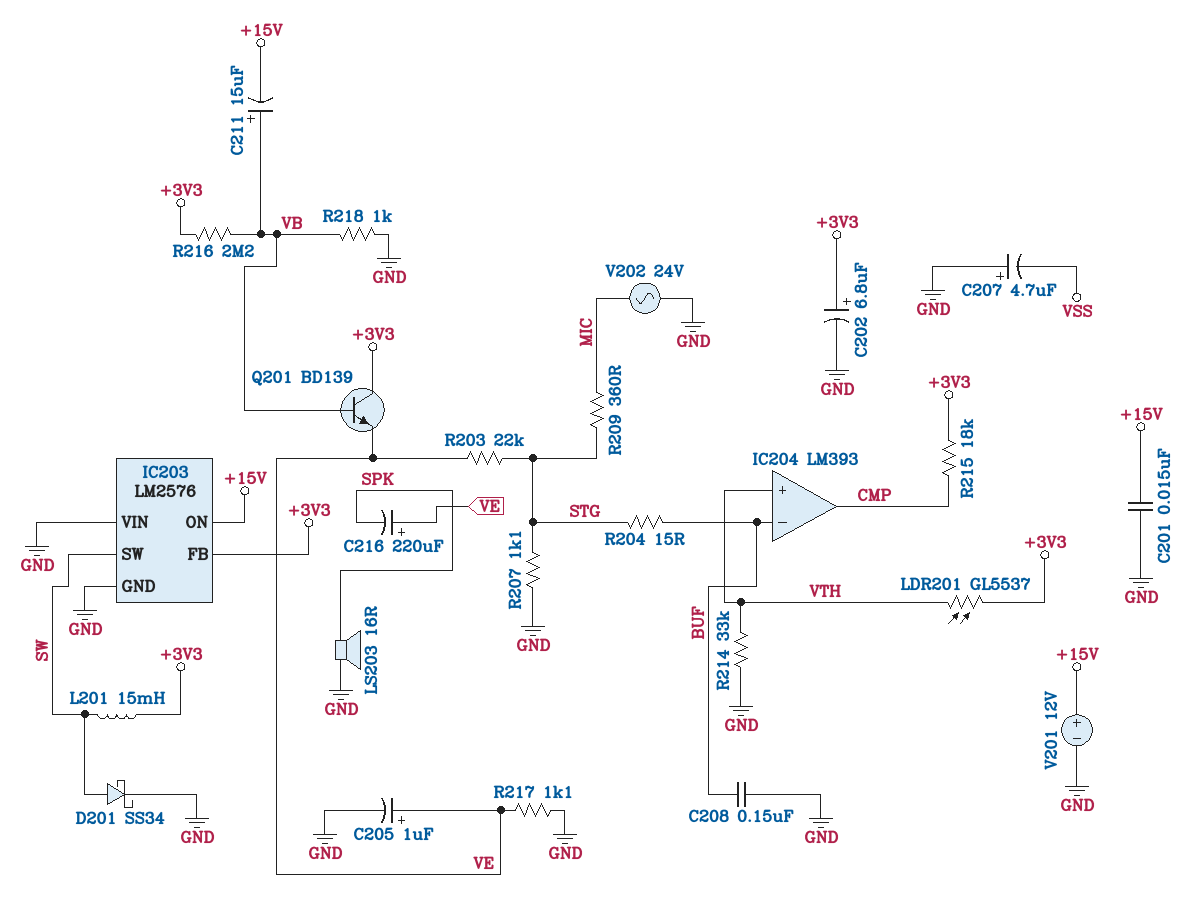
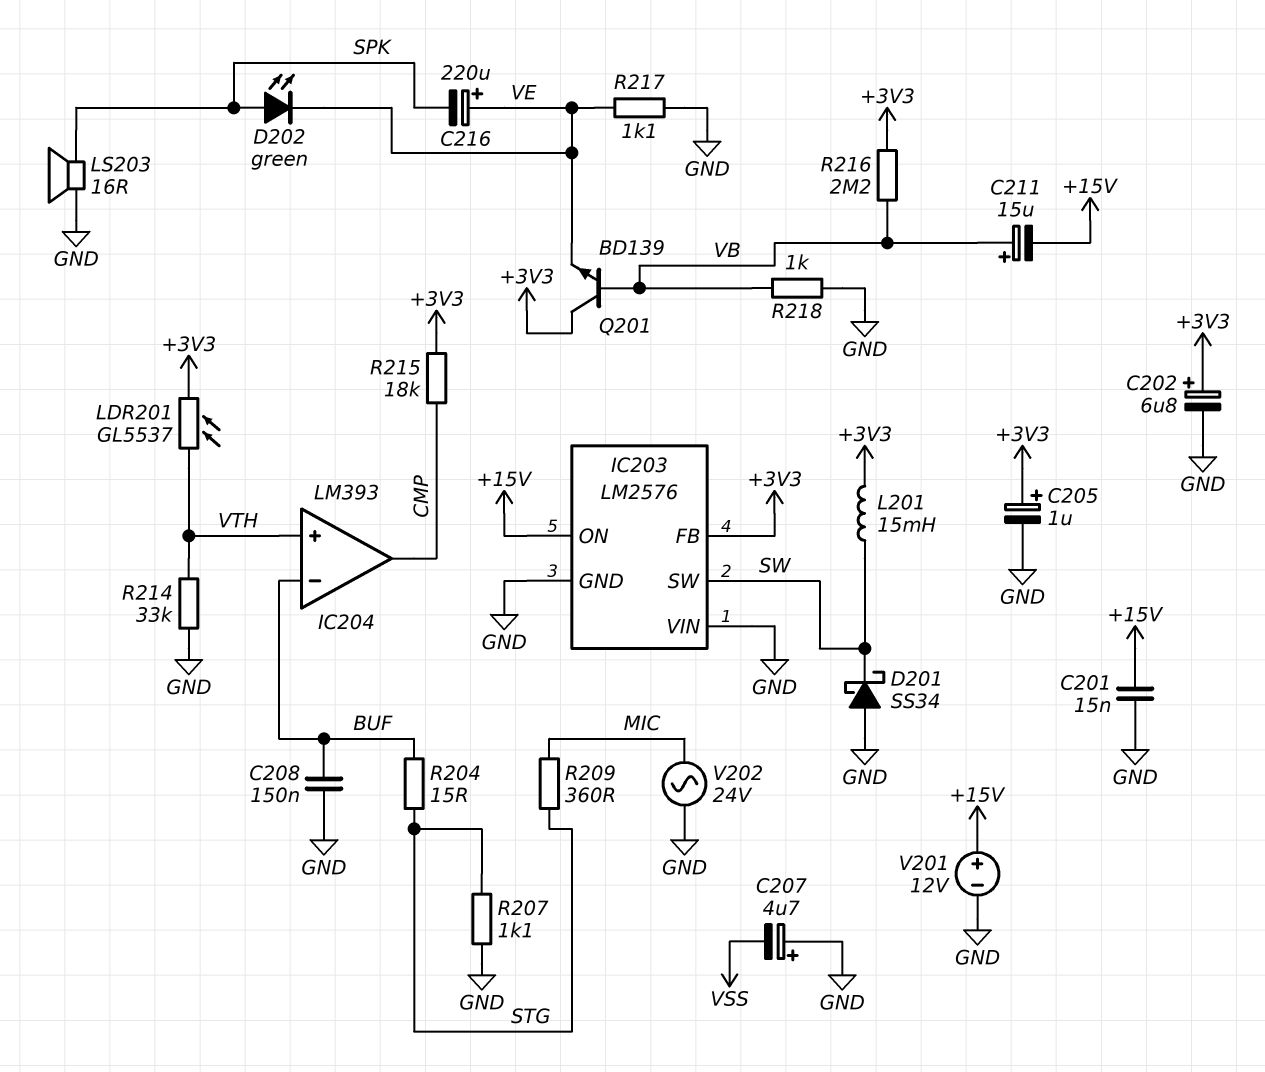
C205: 1uF (plus VE, minus GND) -> 1uF (plus +3V3, minus GND)
D201: schottky SS34 (A SW, K GND) -> schottky SS34 (A GND, K SW)
D202: none -> LED green (A SPK, K VE)
R203: 22k (STG, VE) -> none

